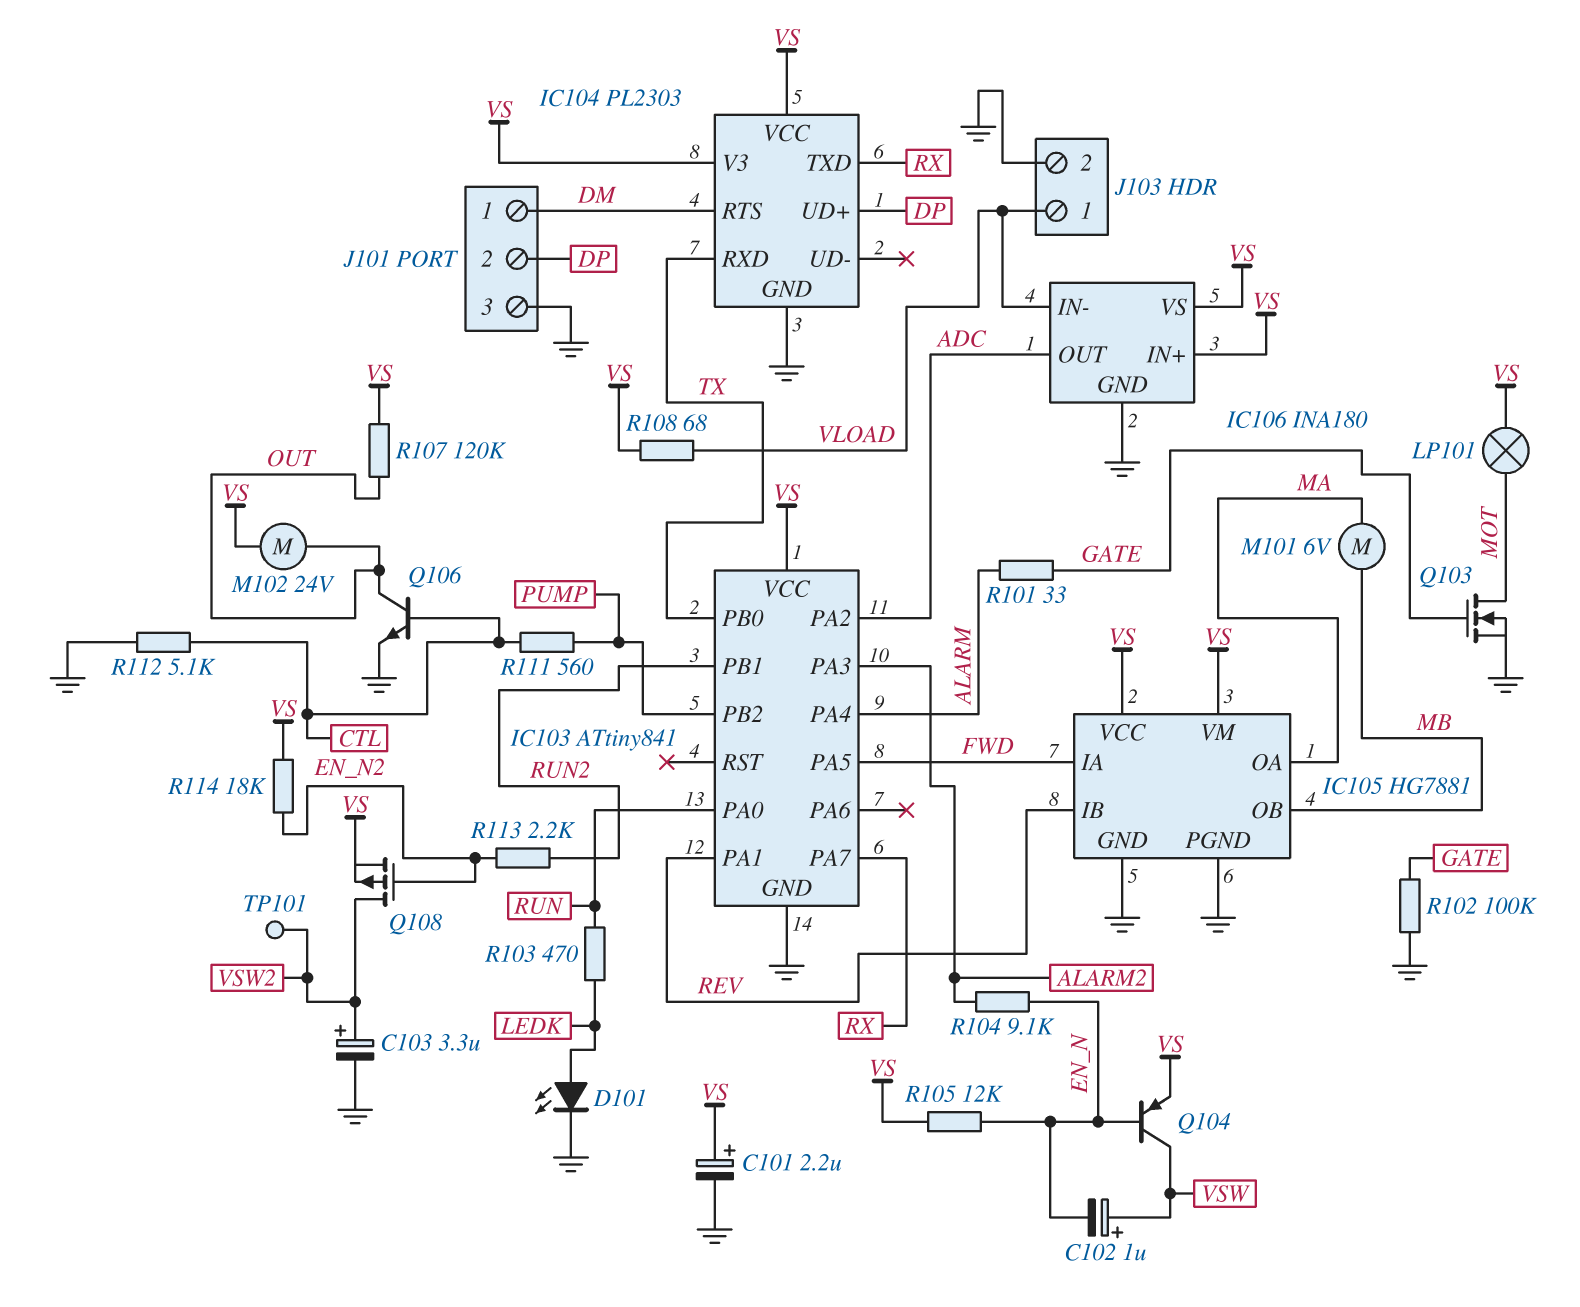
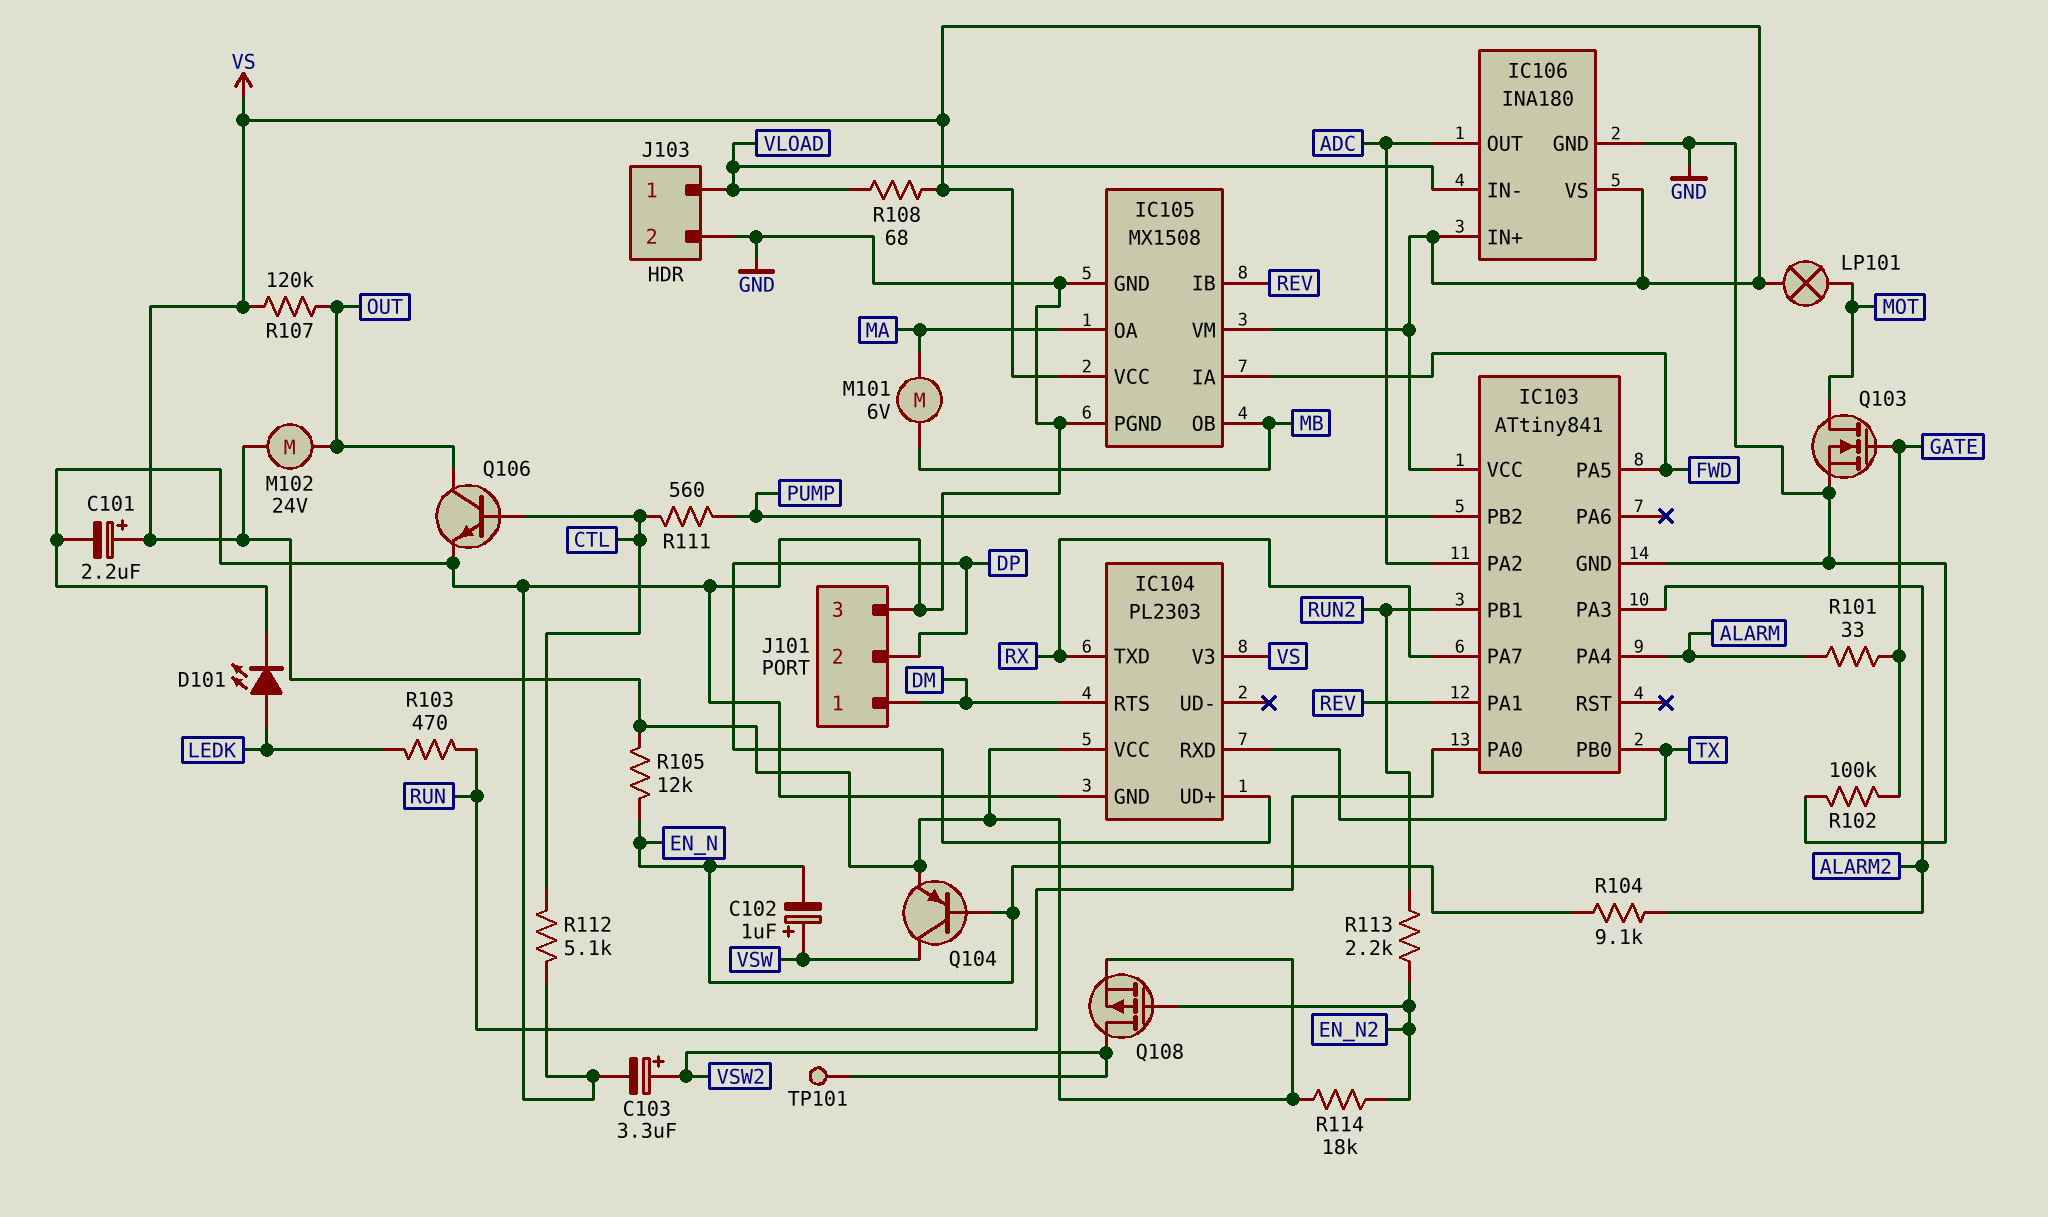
IC105: HG7881 -> MX1508

